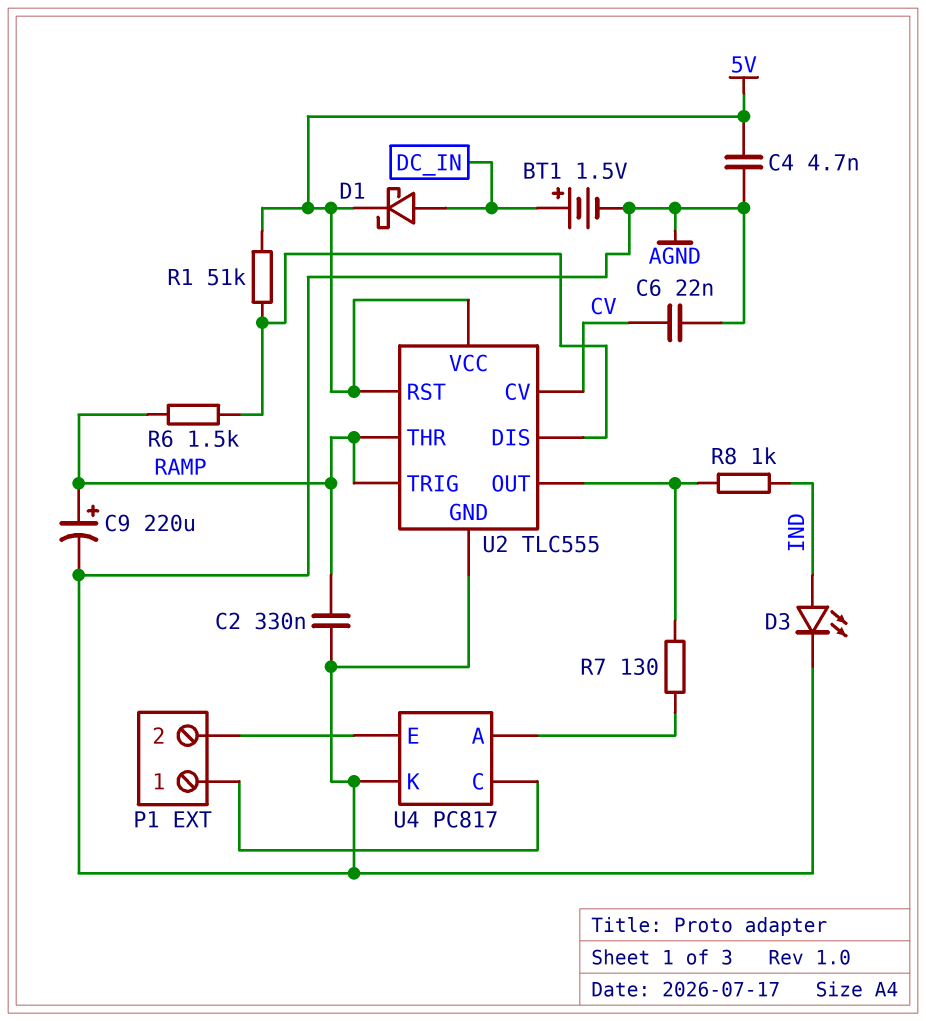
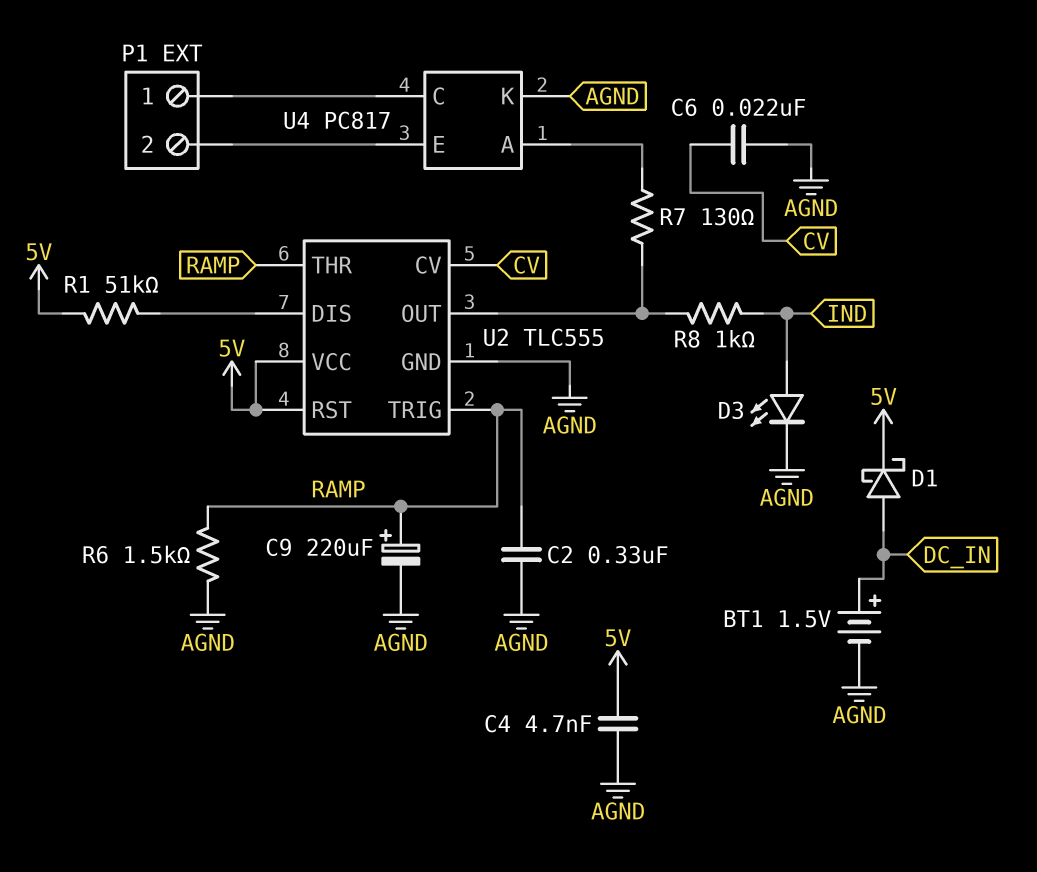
R6: 1.5k (RAMP, U2/DIS) -> 1.5k (AGND, RAMP)

